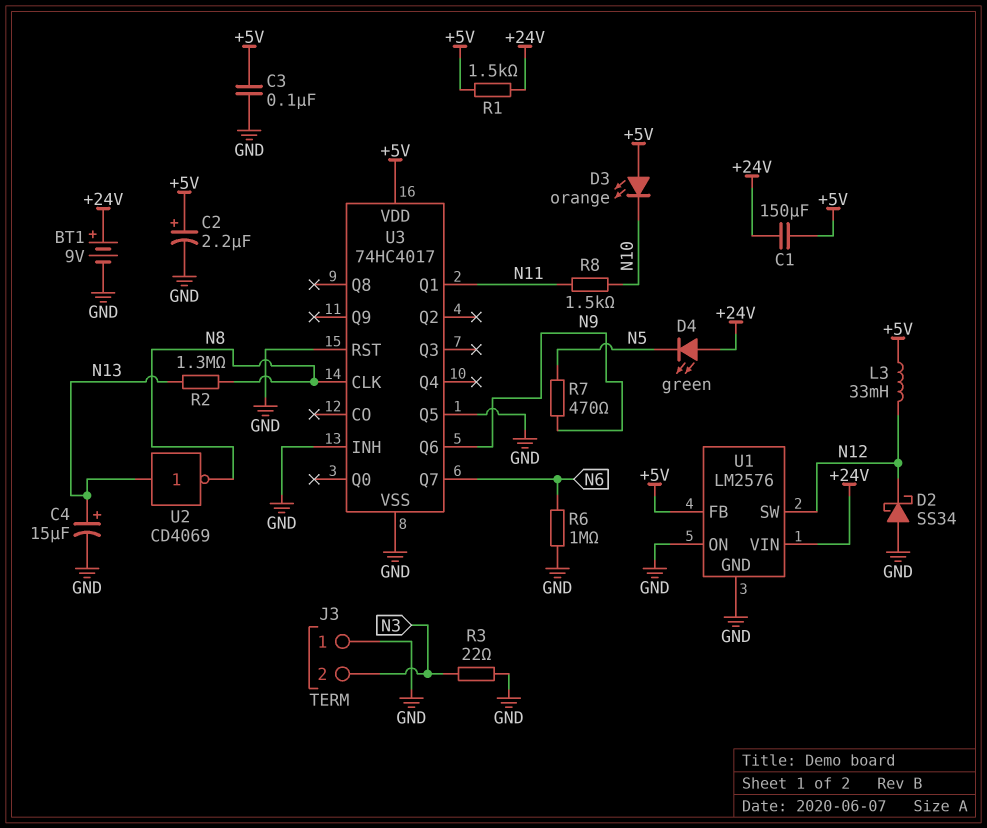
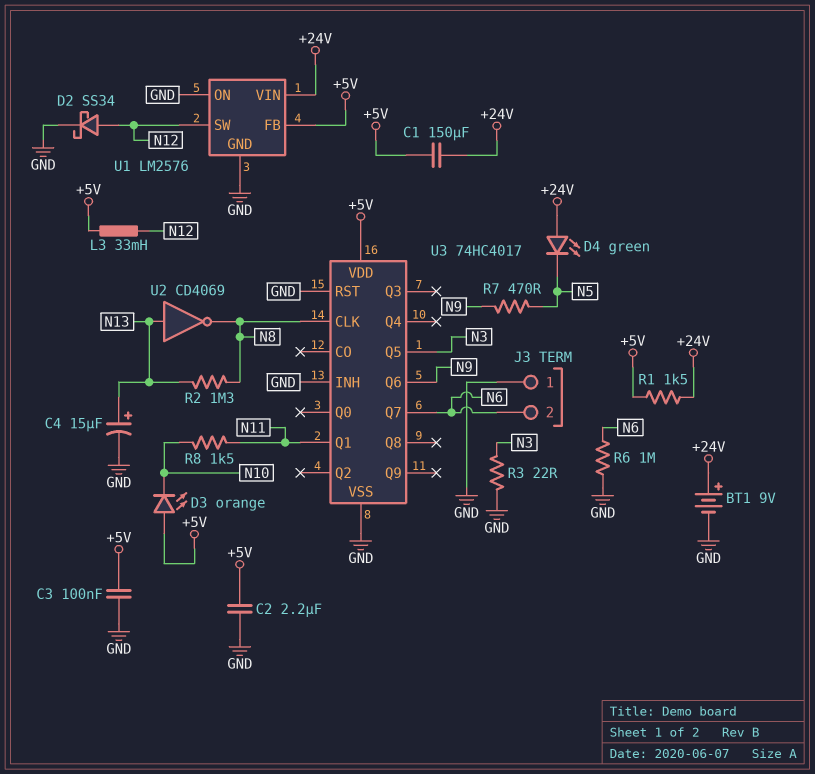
C2: 2.2uF (plus +5V, minus GND) -> 2.2uF (+5V, GND)
D2: schottky SS34 (A GND, K N12) -> schottky SS34 (A N12, K GND)
J3 pin 2: N3 -> N6
U3 pin Q5: GND -> N3

